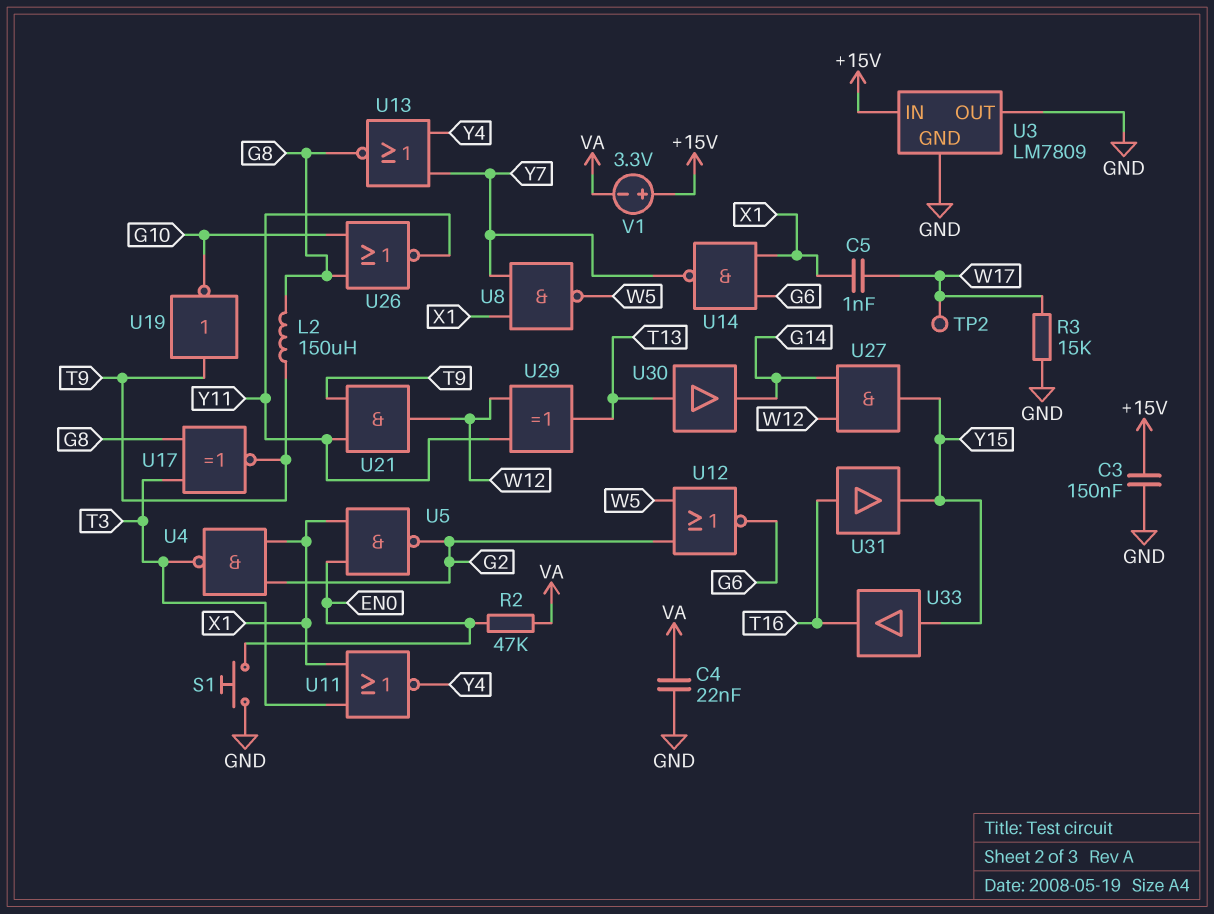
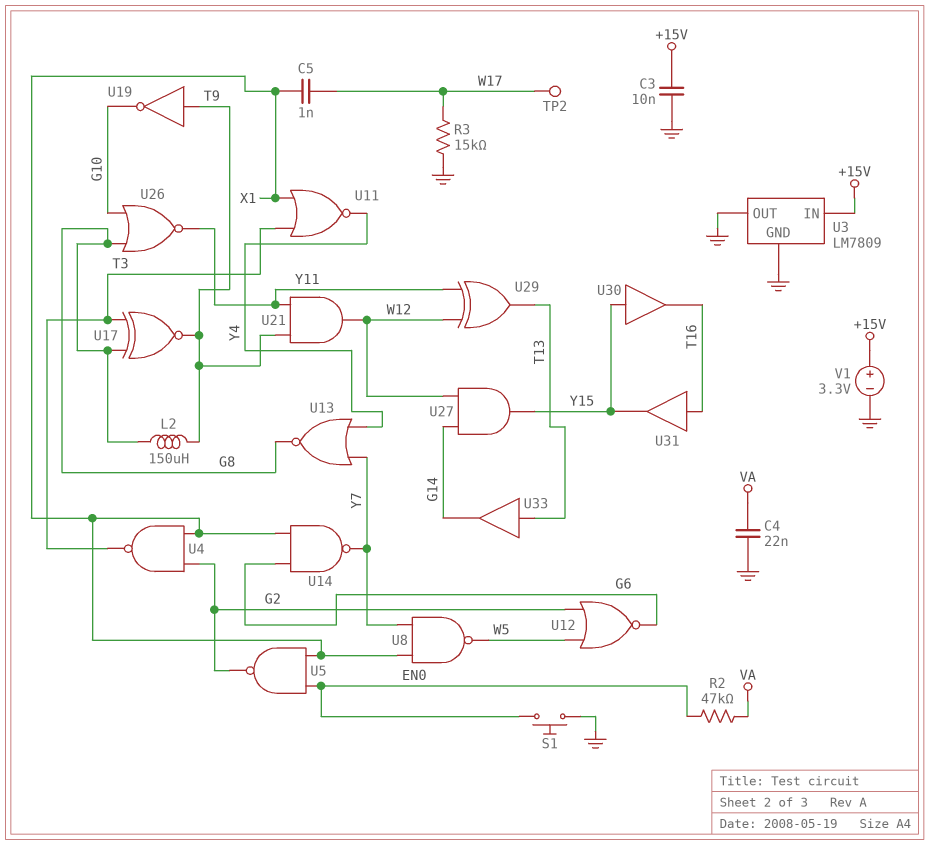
C3: 150nF (+15V, GND) -> 10nF (+15V, GND)
U30: buffer (in T13, out G14) -> buffer (in Y15, out T16)
U33: buffer (in Y15, out T16) -> buffer (in T13, out G14)
V1: 3.3V (plus +15V, minus VA) -> 3.3V (plus +15V, minus GND)

